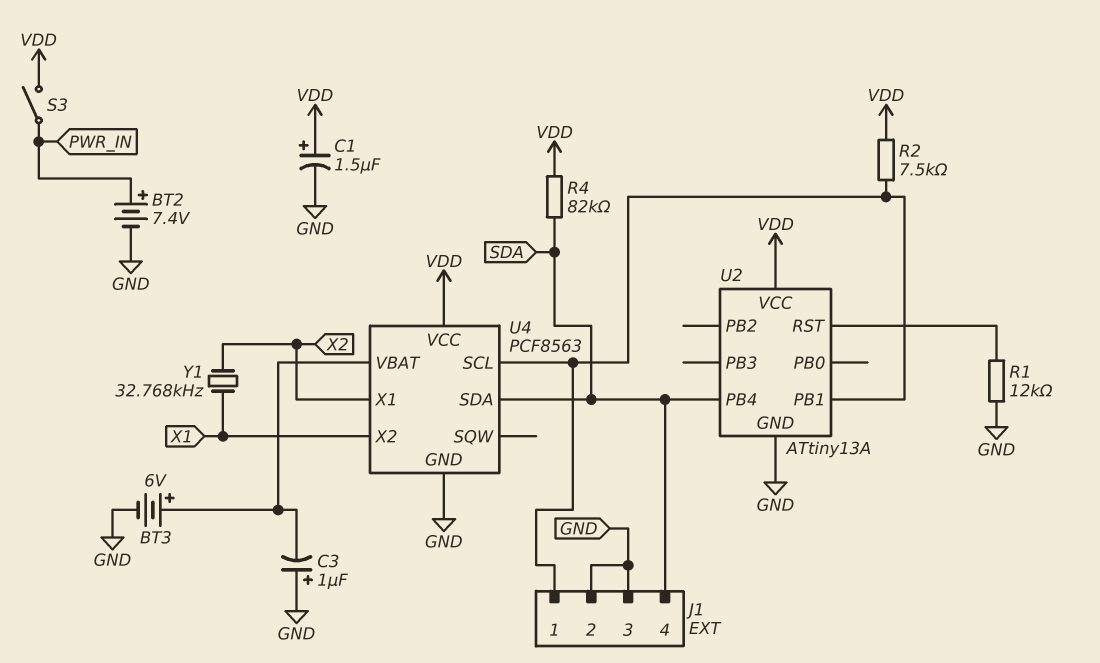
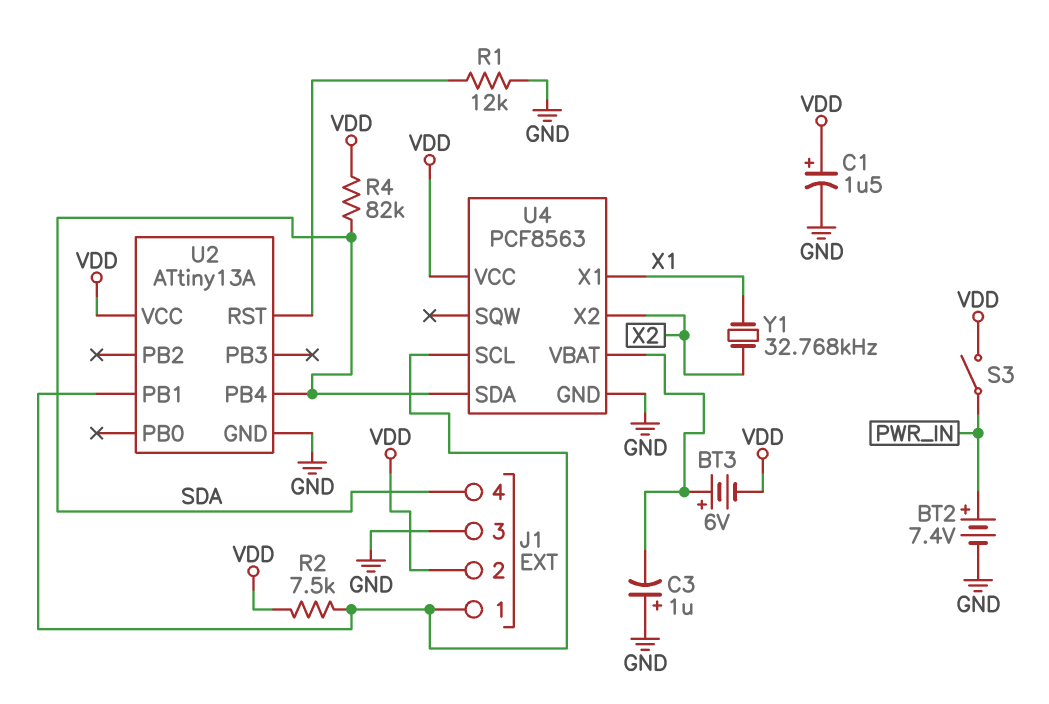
BT3: 6V (plus U4/VBAT, minus GND) -> 6V (plus U4/VBAT, minus VDD)
J1 pin 2: GND -> VDD
U4 pin X1: X2 -> X1
U4 pin X2: X1 -> X2

